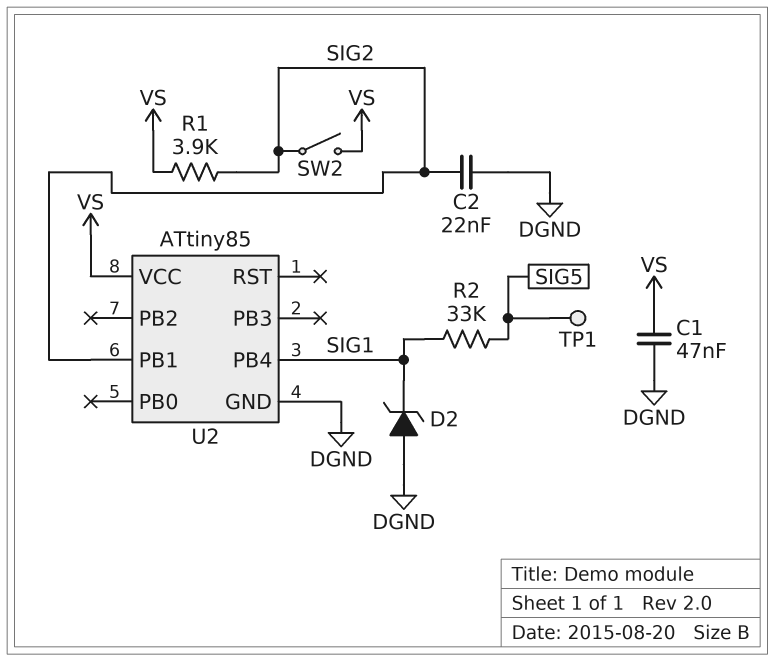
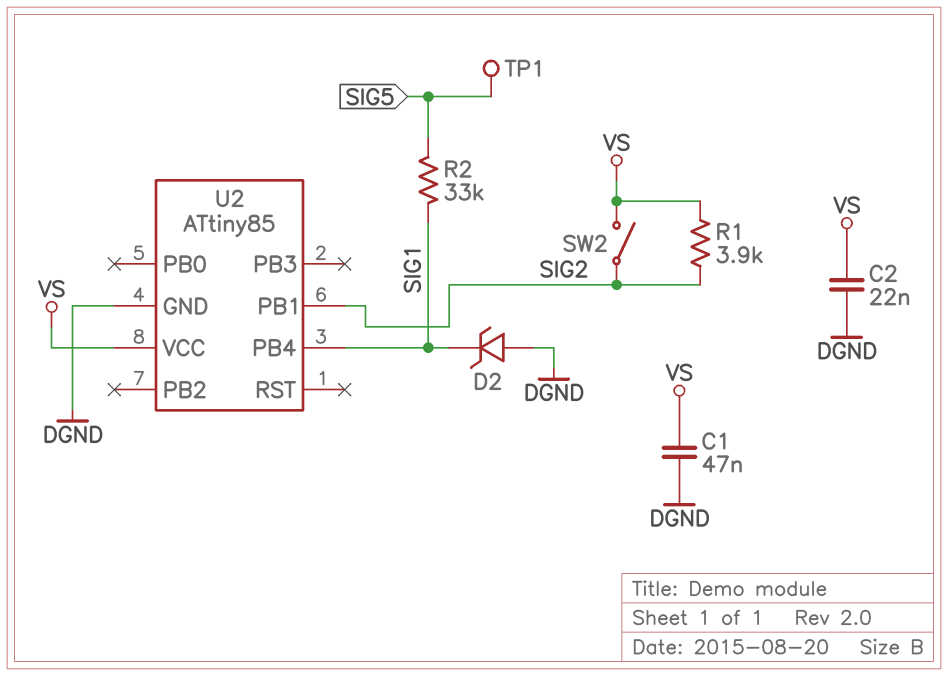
C2: 22nF (DGND, SIG2) -> 22nF (DGND, VS)

